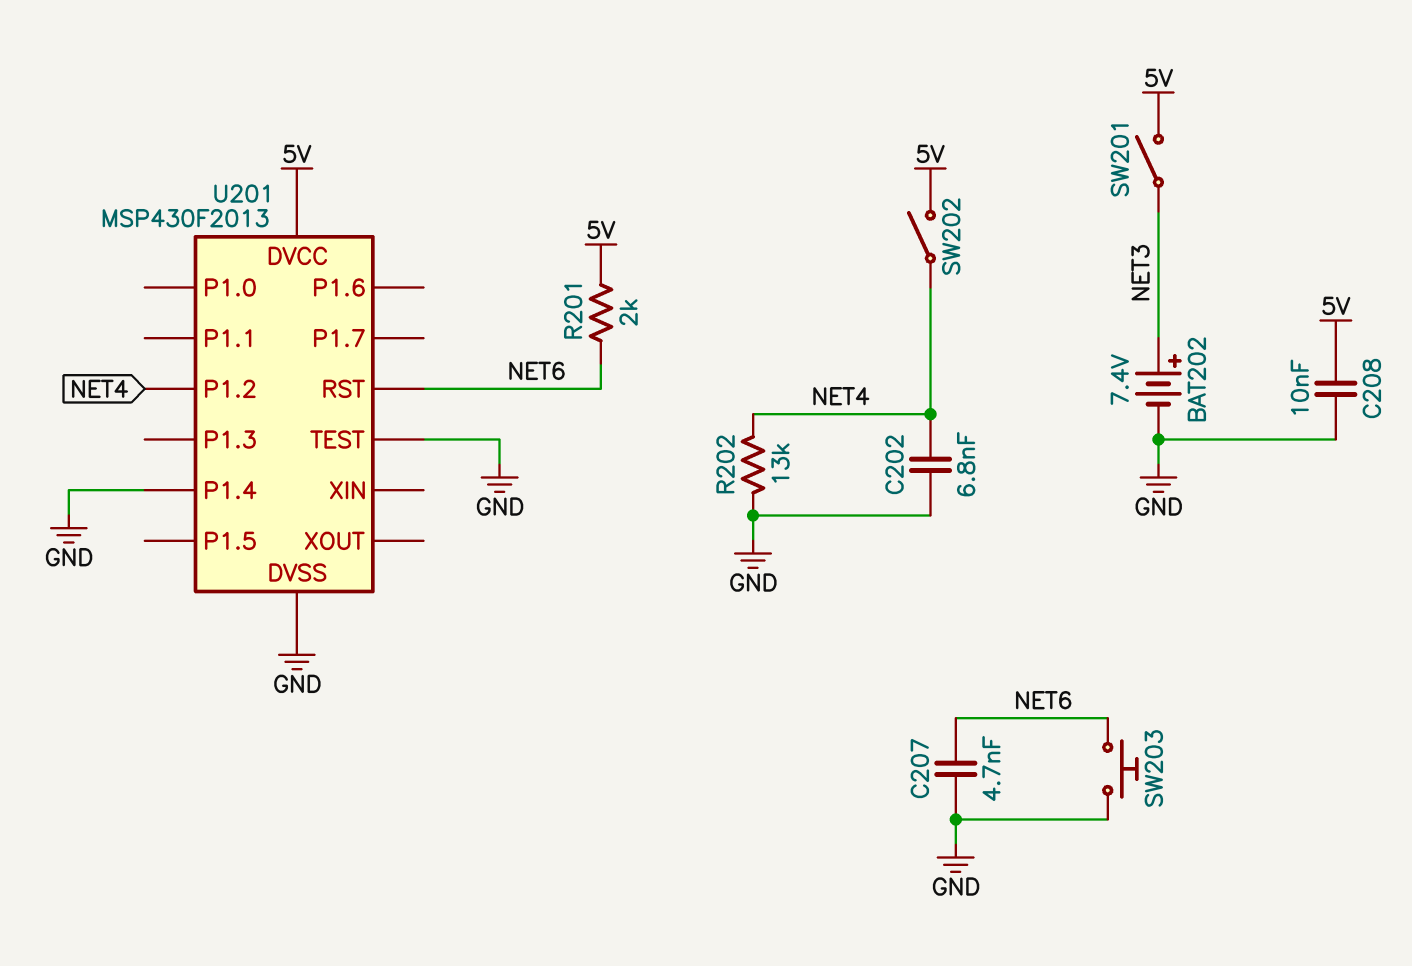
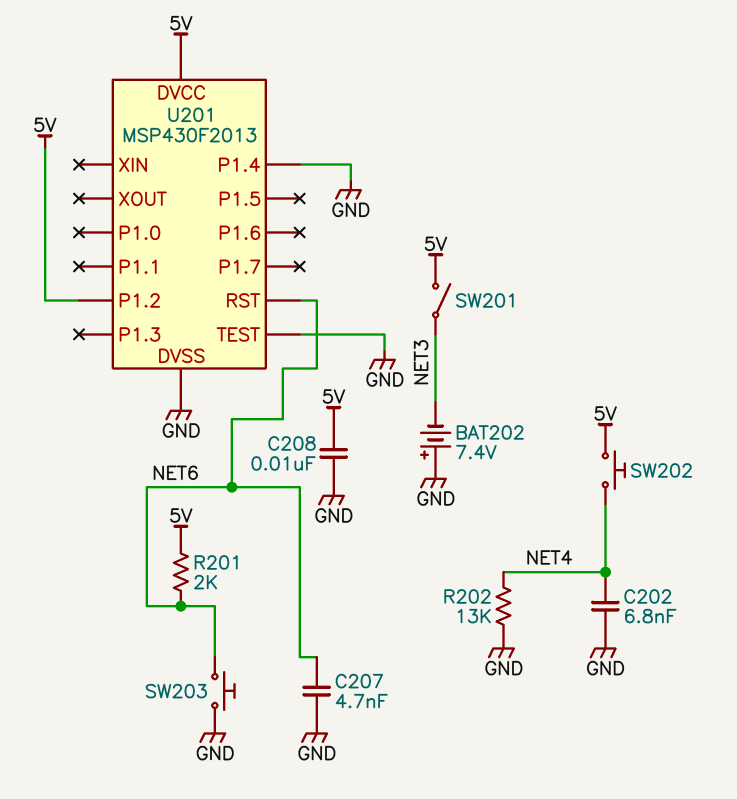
BAT202: 7.4V (plus NET3, minus GND) -> 7.4V (plus GND, minus NET3)
SW202: switch (5V, NET4) -> button (5V, NET4)
U201 pin P1.2: NET4 -> 5V

